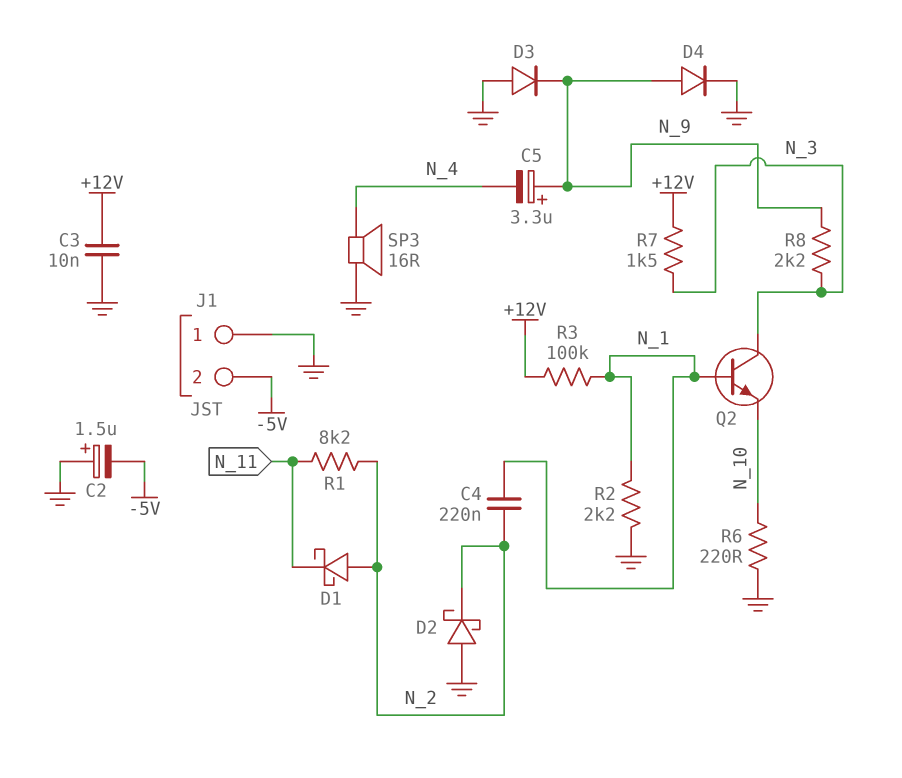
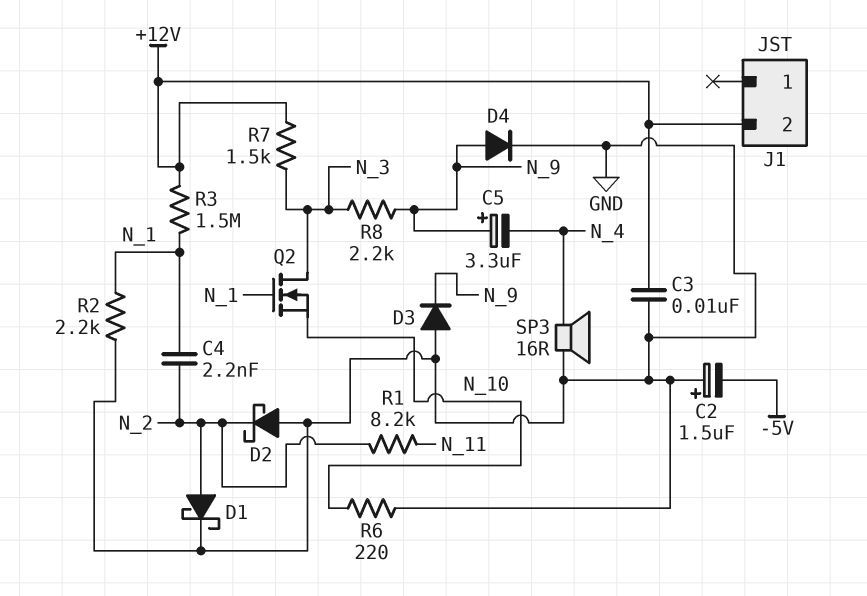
C4: 220nF (N_1, N_2) -> 2.2nF (N_1, N_2)
D1: schottky (A N_2, K N_11) -> schottky (A N_2, K GND)
J1 pin 1: GND -> none
J1 pin 2: -5V -> +12V
Q2: NPN (B N_1, C N_3, E N_10) -> NMOS (G N_1, D N_3, S N_10)
R3: 100k (+12V, N_1) -> 1.5M (+12V, N_1)

